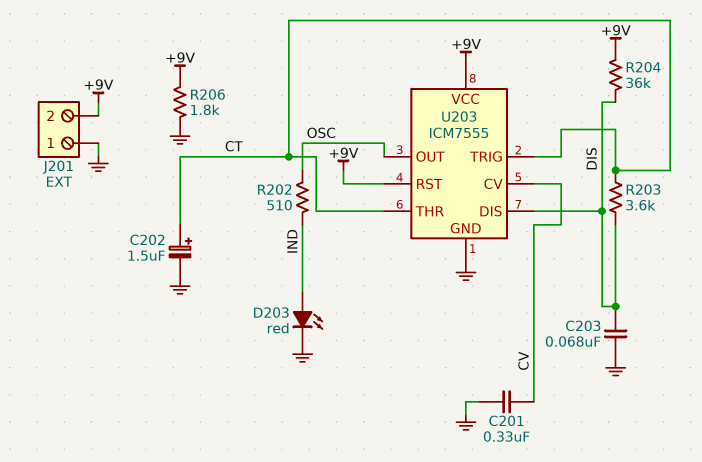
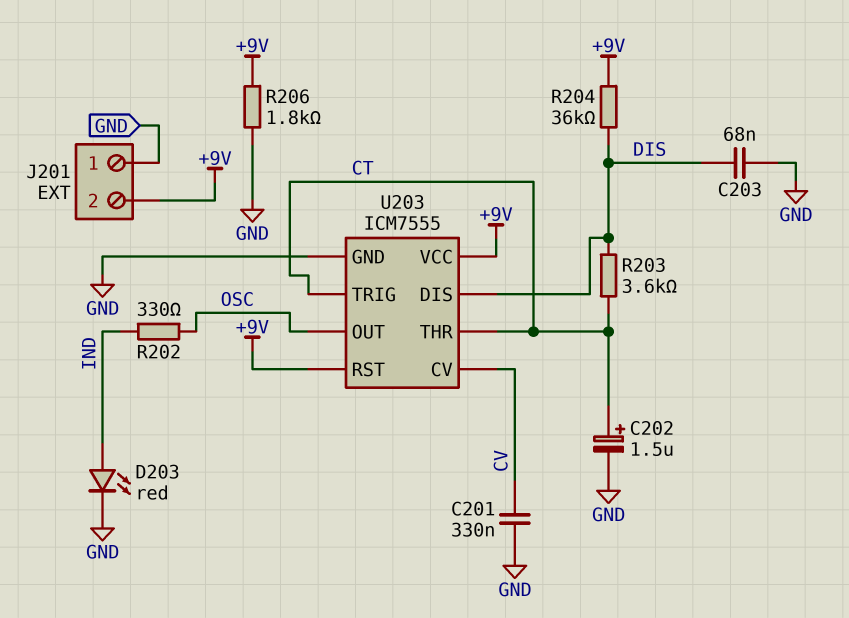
R202: 510 (IND, OSC) -> 330 (IND, OSC)

